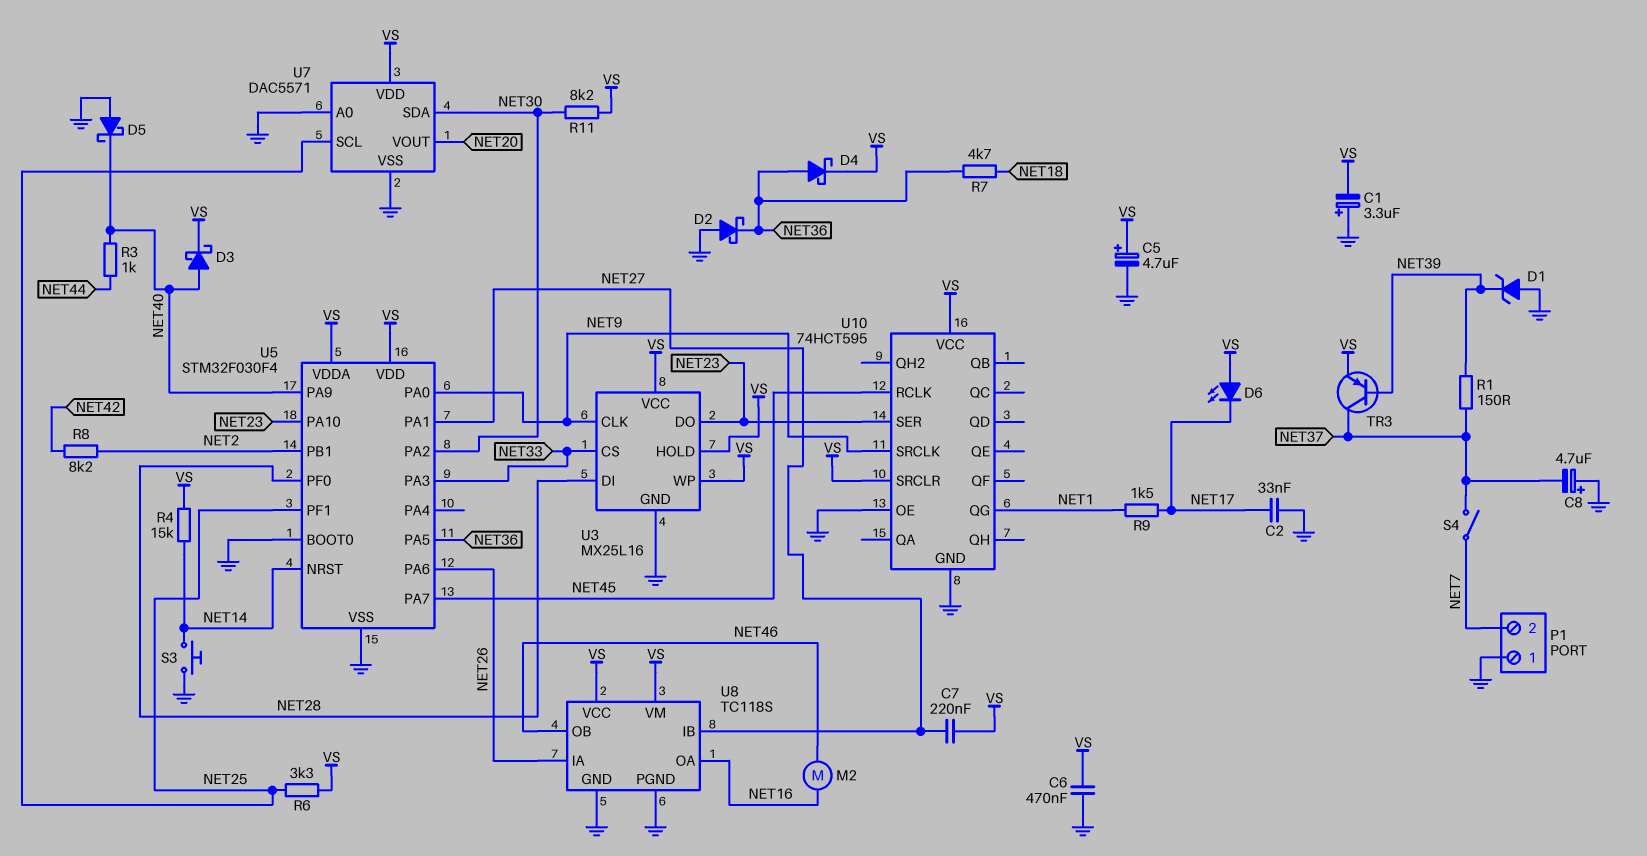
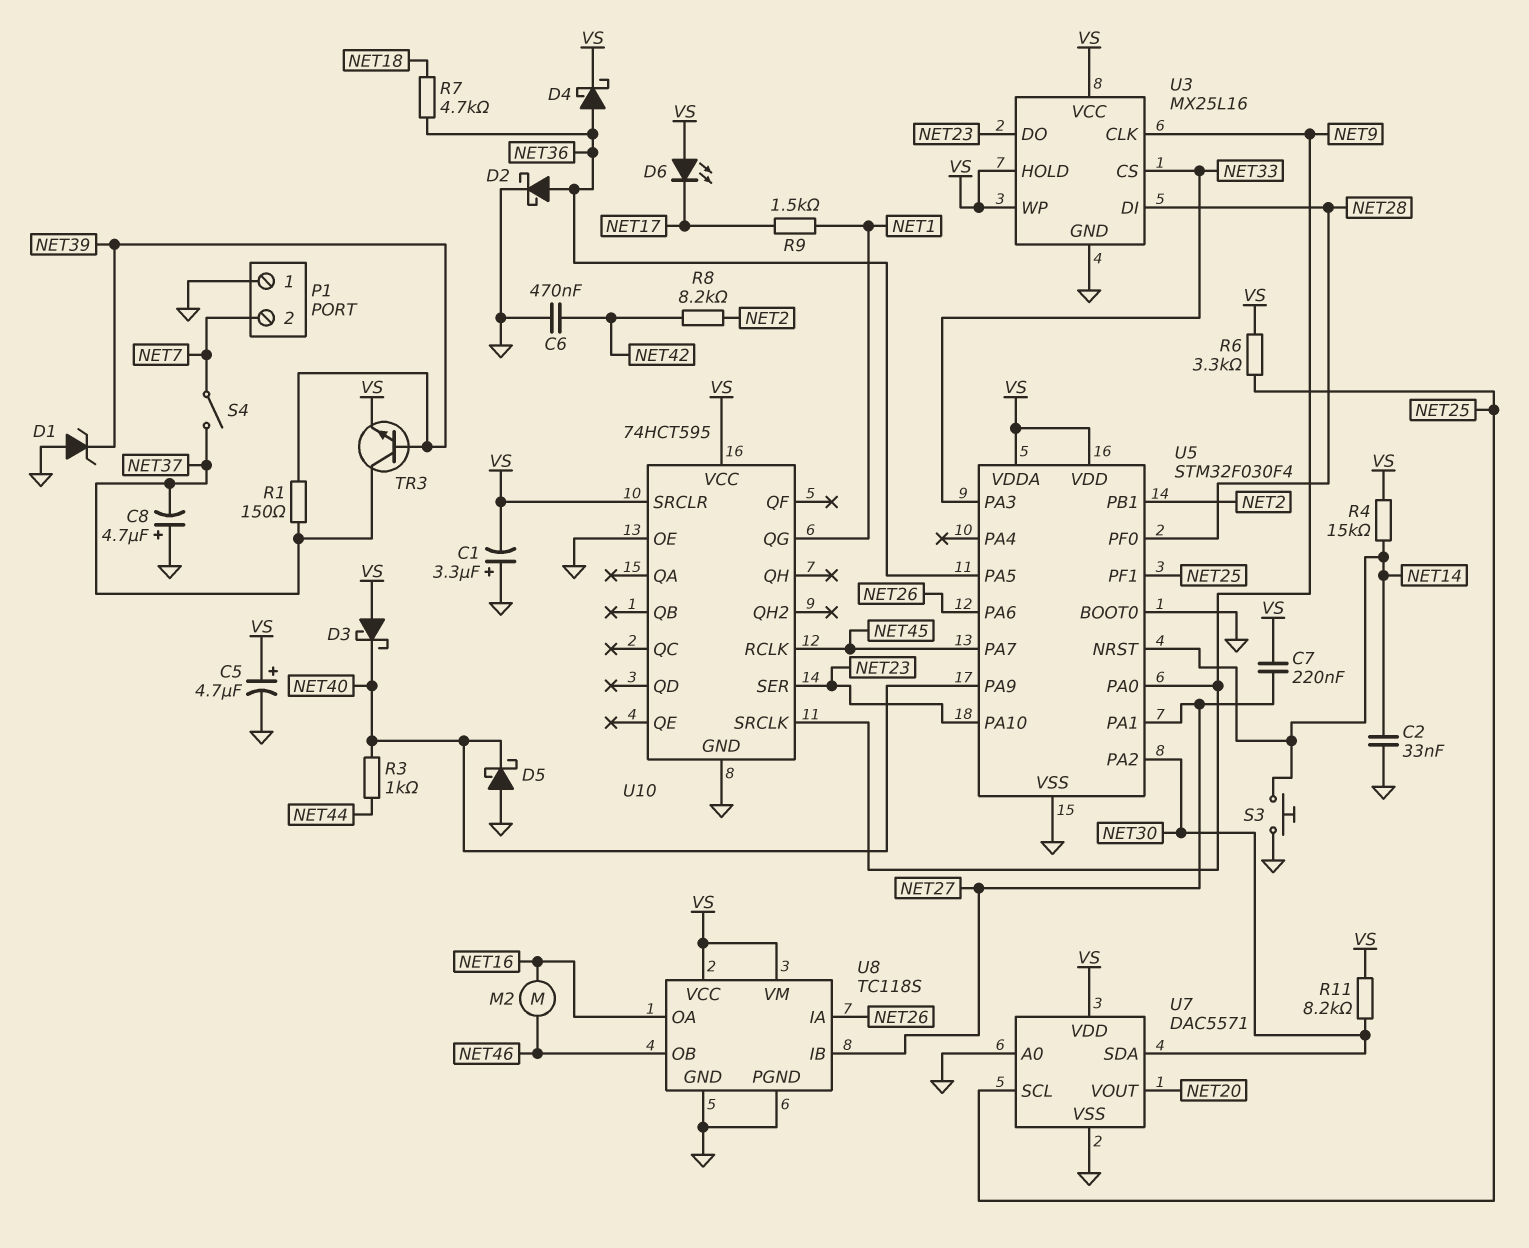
C2: 33nF (GND, NET17) -> 33nF (GND, NET14)
C6: 470nF (GND, VS) -> 470nF (GND, NET42)
D2: schottky (A GND, K NET36) -> schottky (A NET36, K GND)
D3: schottky (A NET40, K VS) -> schottky (A VS, K NET40)
TR3: PNP (B NET39, C NET37, E VS) -> NPN (B NET39, C NET37, E VS)

